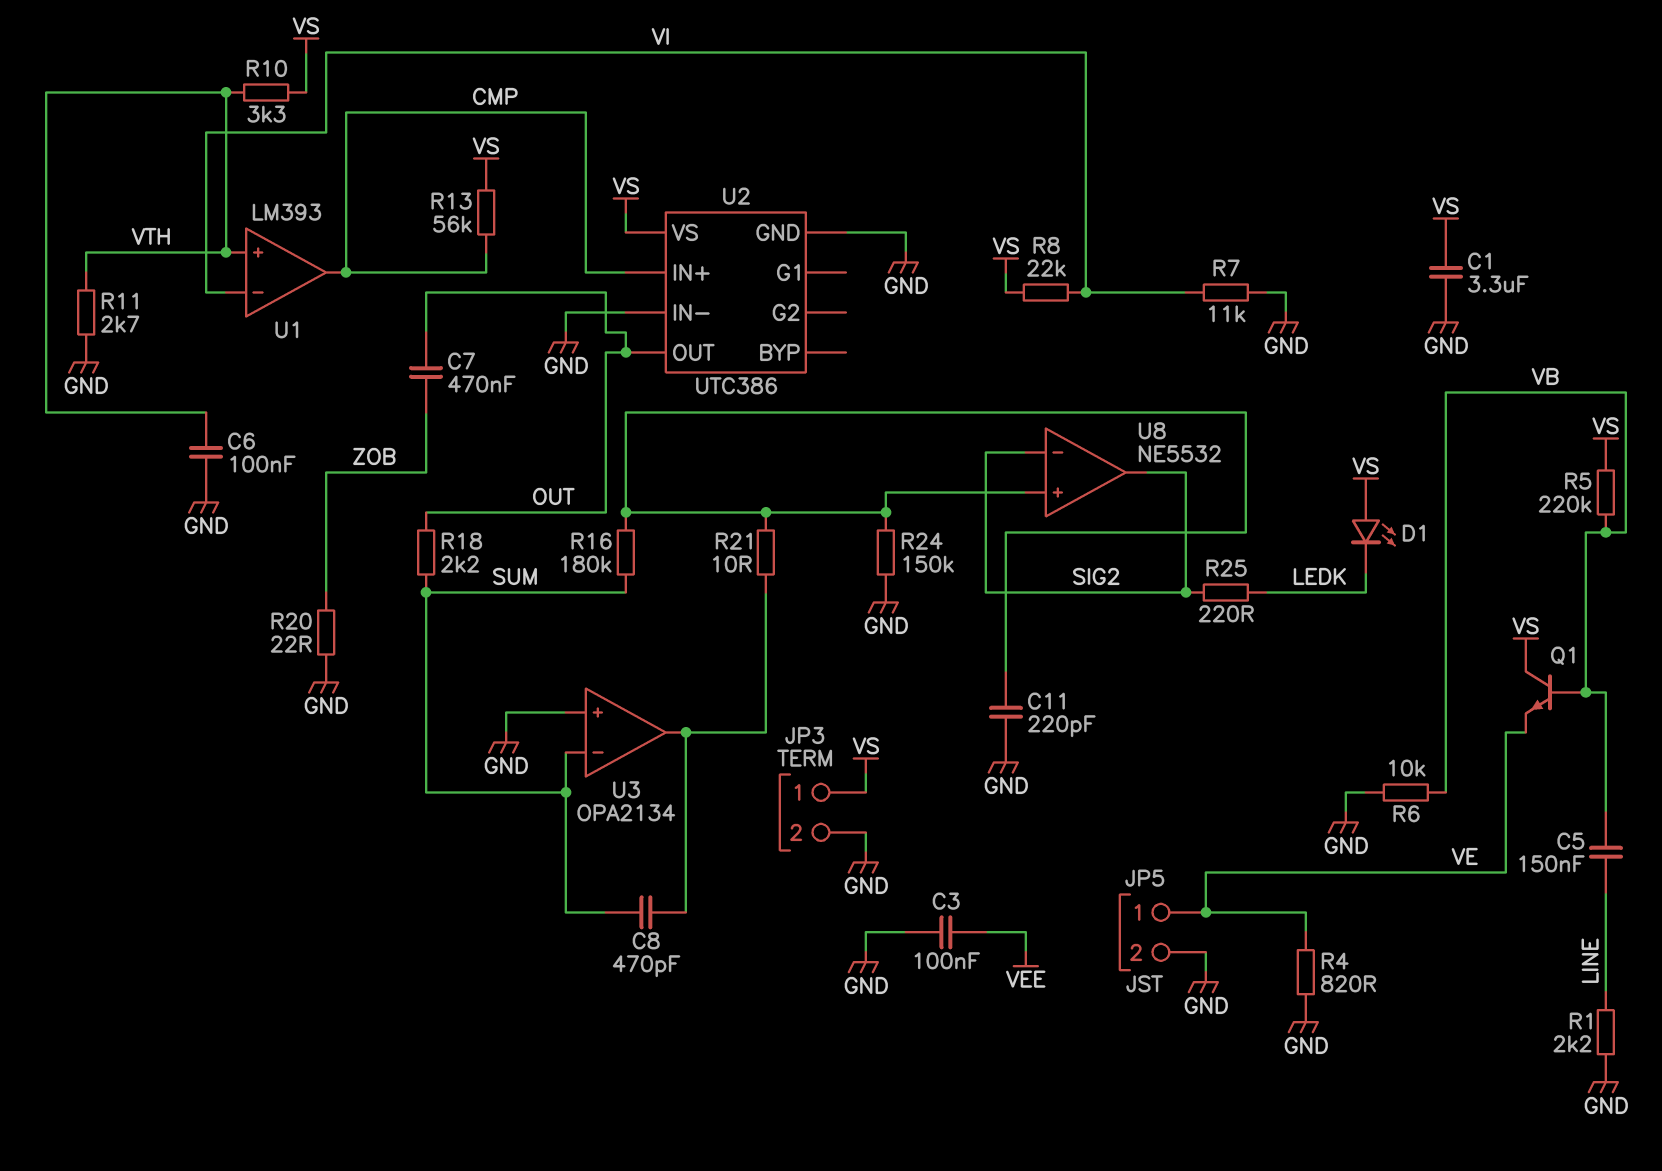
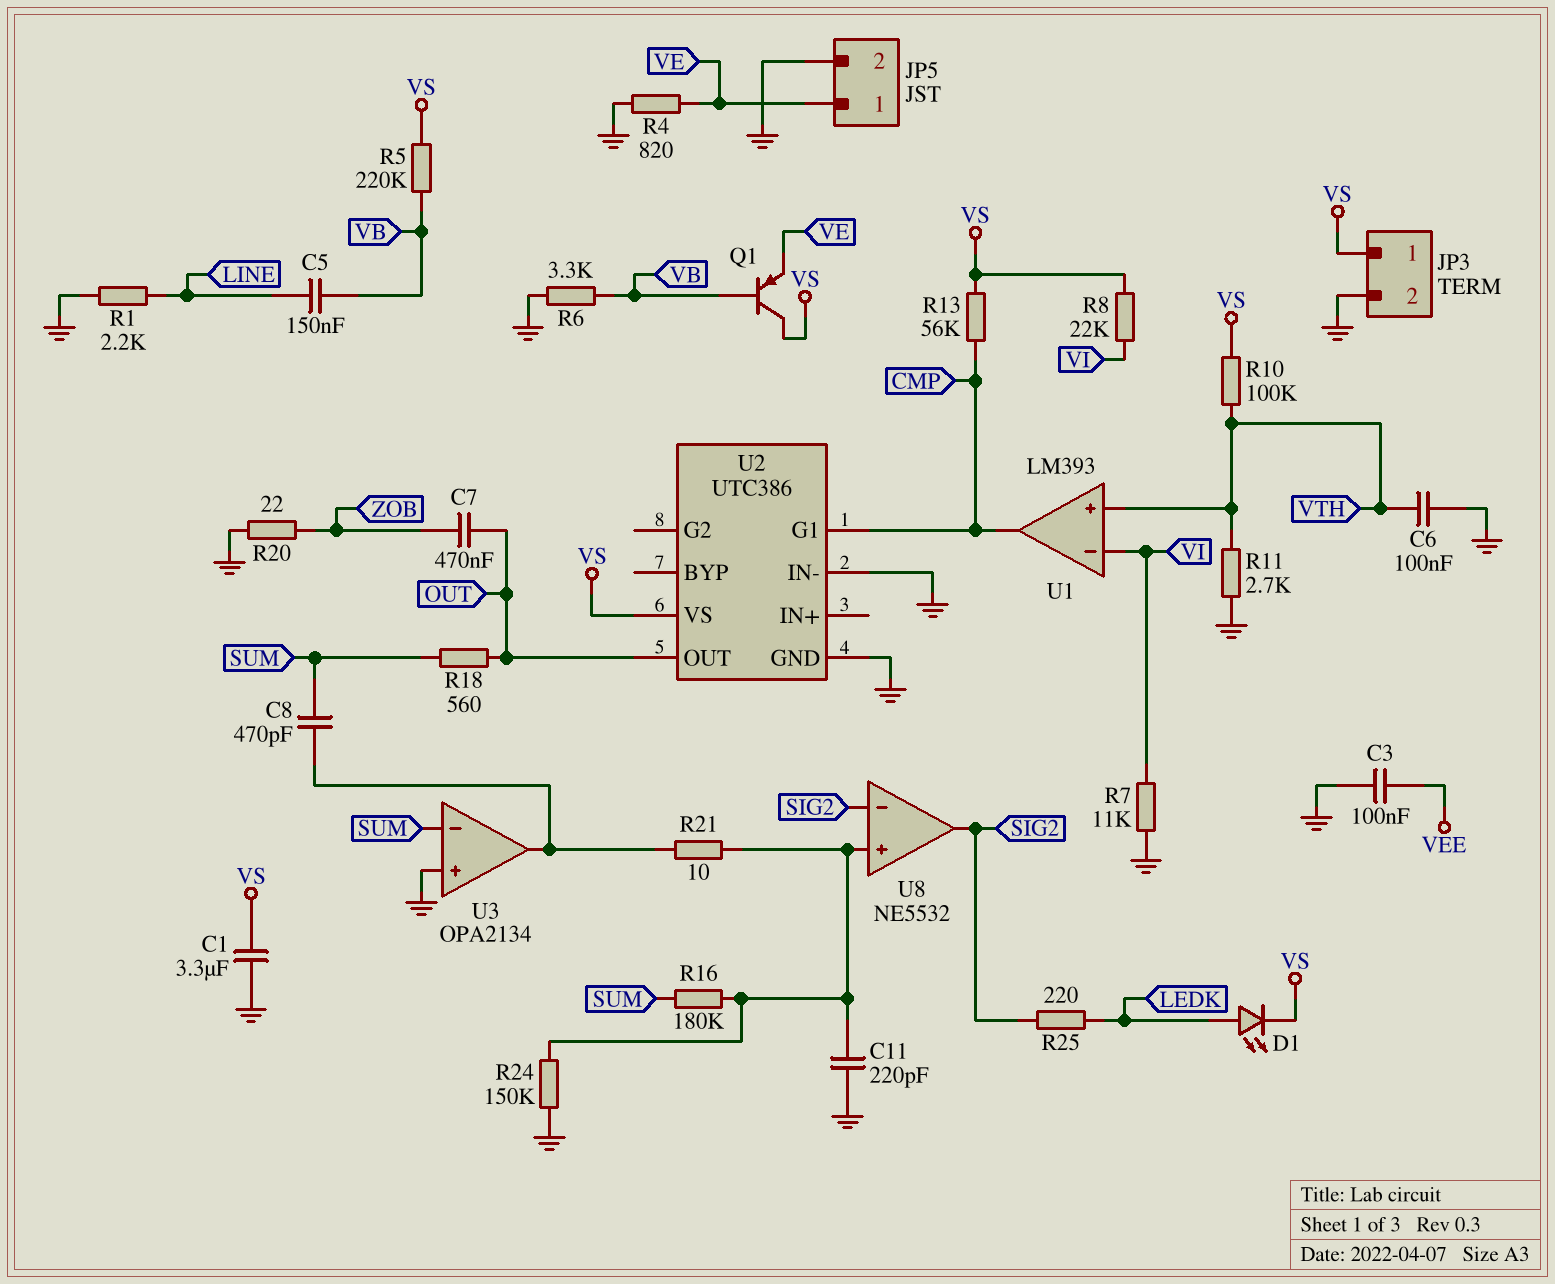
D1: LED (A VS, K LEDK) -> LED (A LEDK, K VS)
Q1: NPN (B VB, C VS, E VE) -> PNP (B VB, C VS, E VE)
R6: 10k (GND, VB) -> 3.3k (GND, VB)
R10: 3.3k (VS, VTH) -> 100k (VS, VTH)
R18: 2.2k (OUT, SUM) -> 560 (OUT, SUM)
U2 pin G1: none -> CMP
U2 pin IN+: CMP -> none

